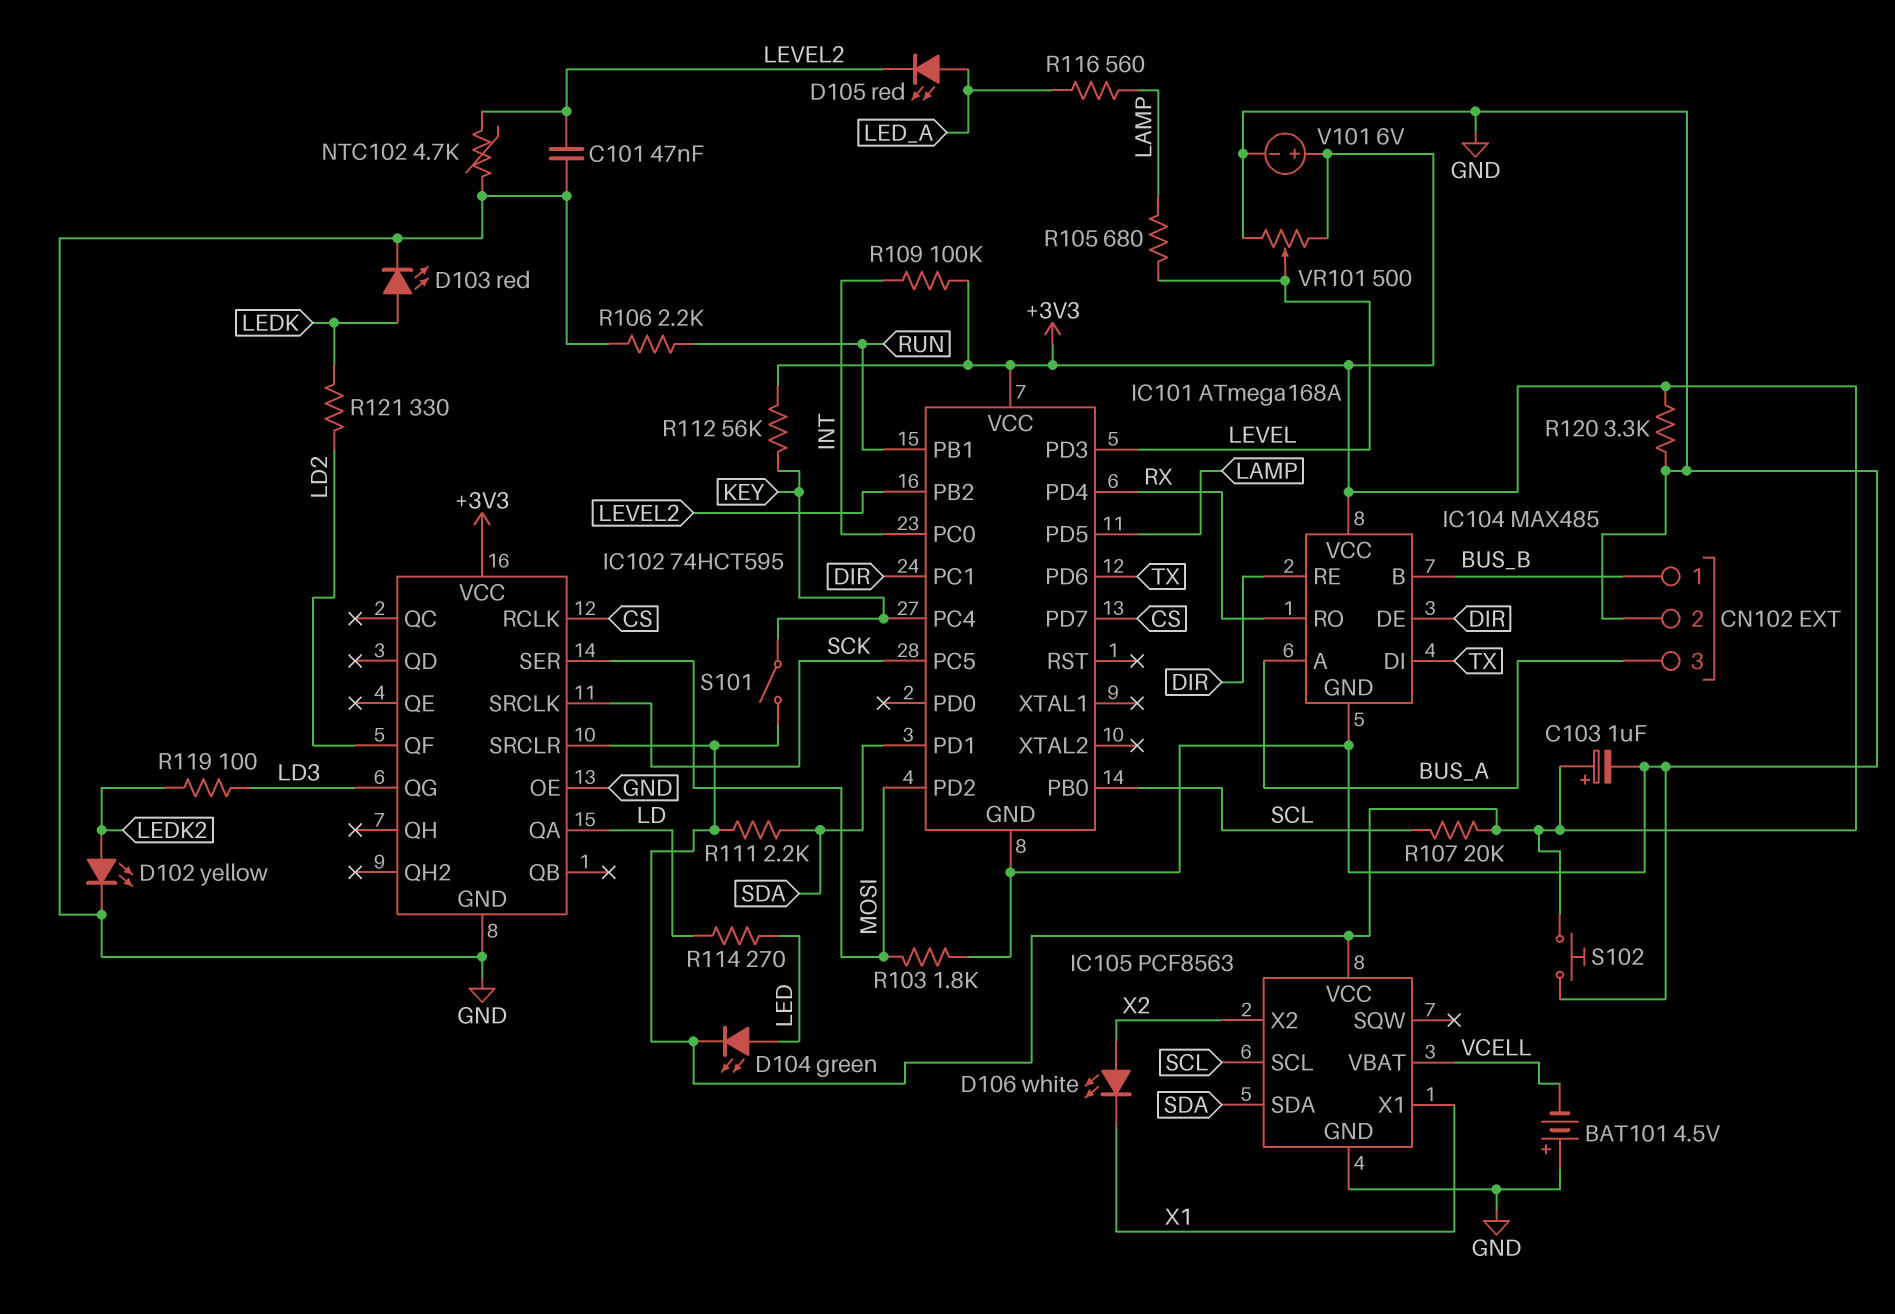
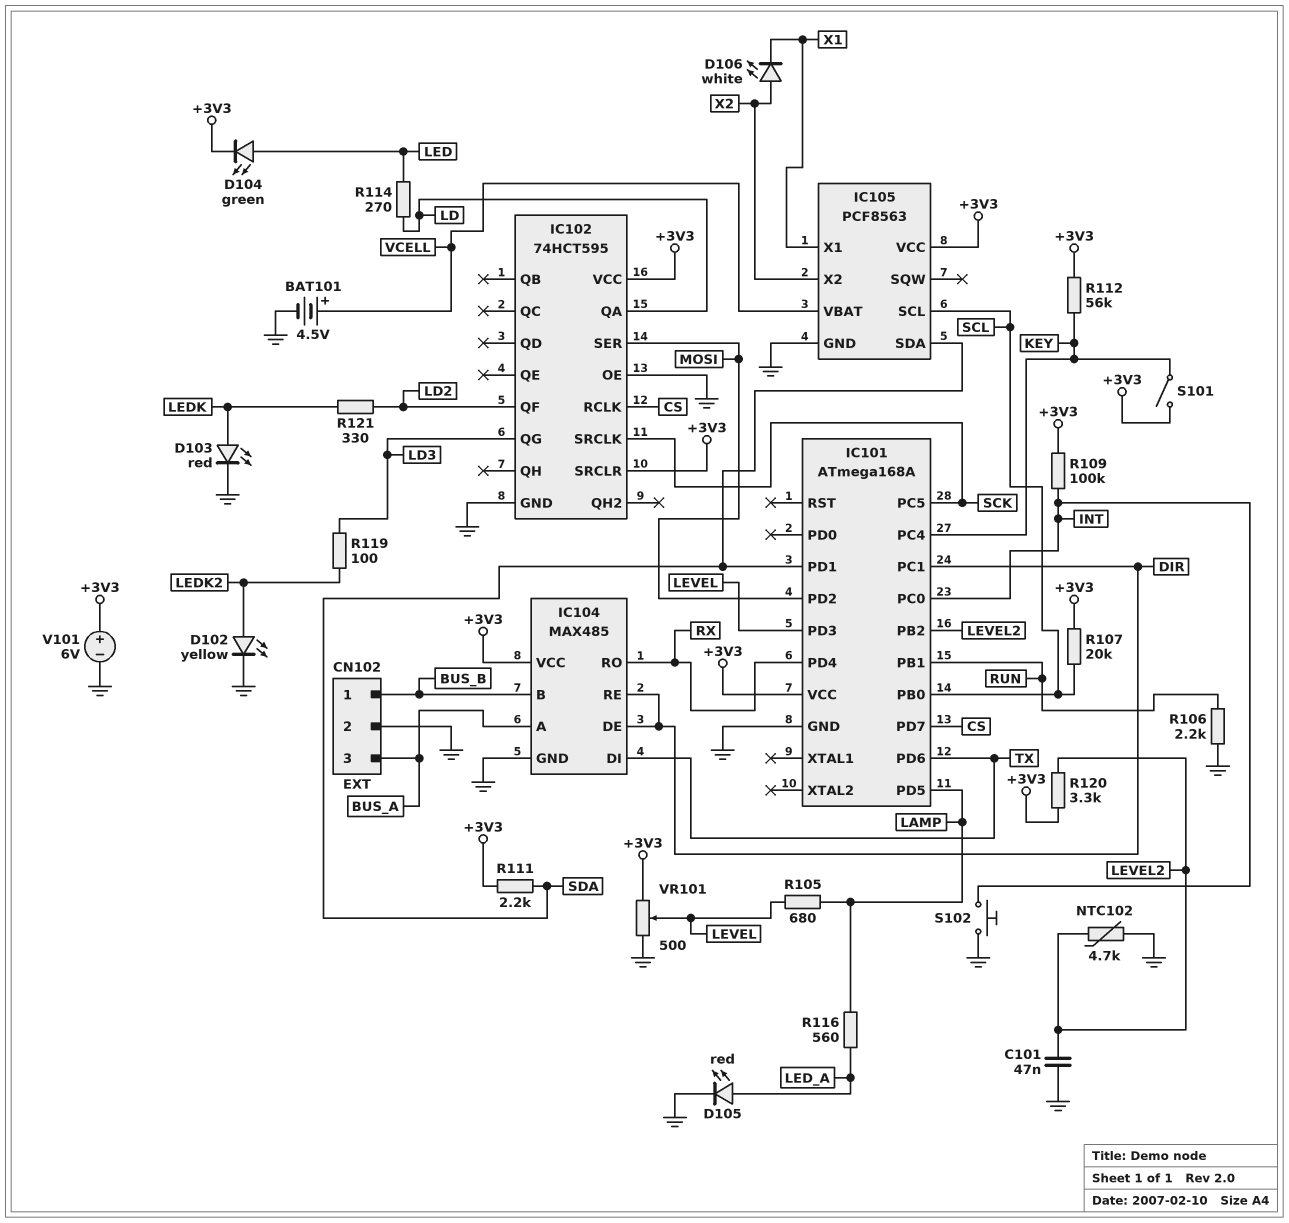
BAT101: 4.5V (plus GND, minus VCELL) -> 4.5V (plus VCELL, minus GND)
C103: 1uF (plus +3V3, minus GND) -> none
D105: LED red (A LED_A, K LEVEL2) -> LED red (A LED_A, K GND)
R103: 1.8k (GND, MOSI) -> none
R120: 3.3k (+3V3, GND) -> 3.3k (+3V3, LEVEL2)
S102: button (+3V3, GND) -> button (GND, INT)

